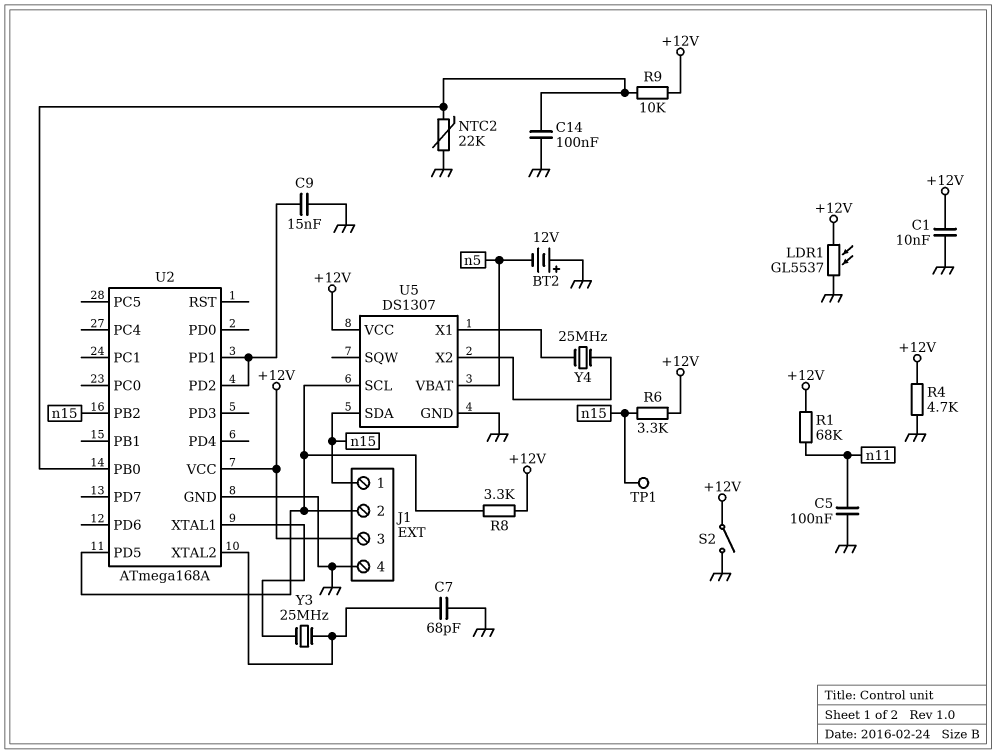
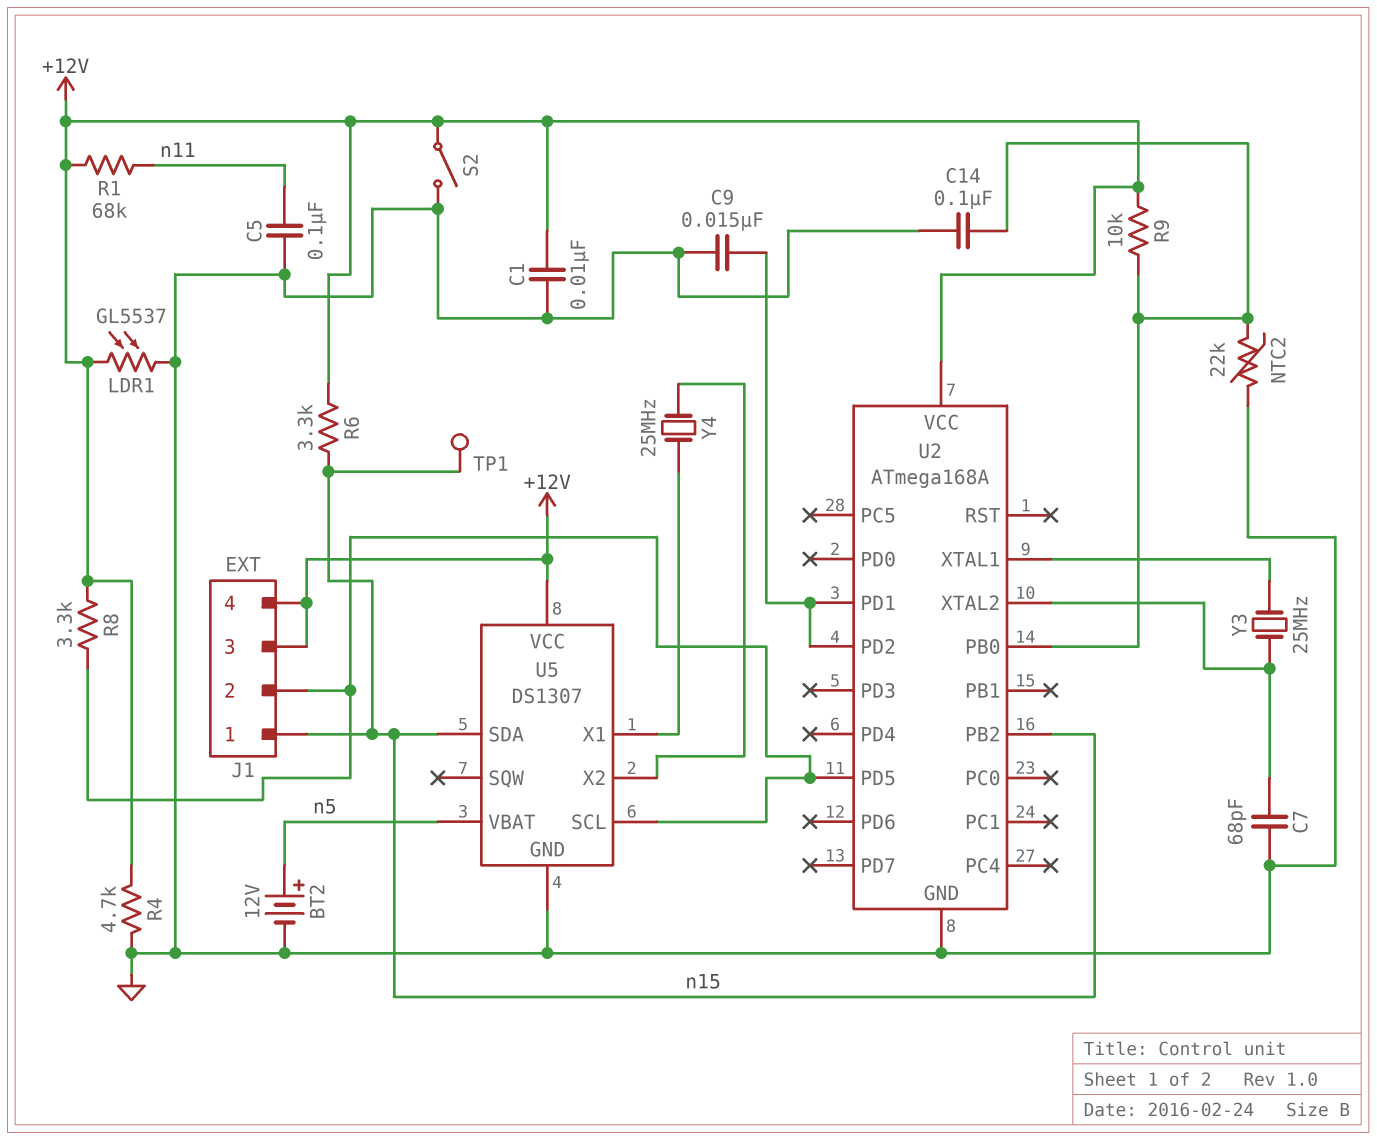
BT2: 12V (plus GND, minus n5) -> 12V (plus n5, minus GND)
J1 pin 4: GND -> +12V

